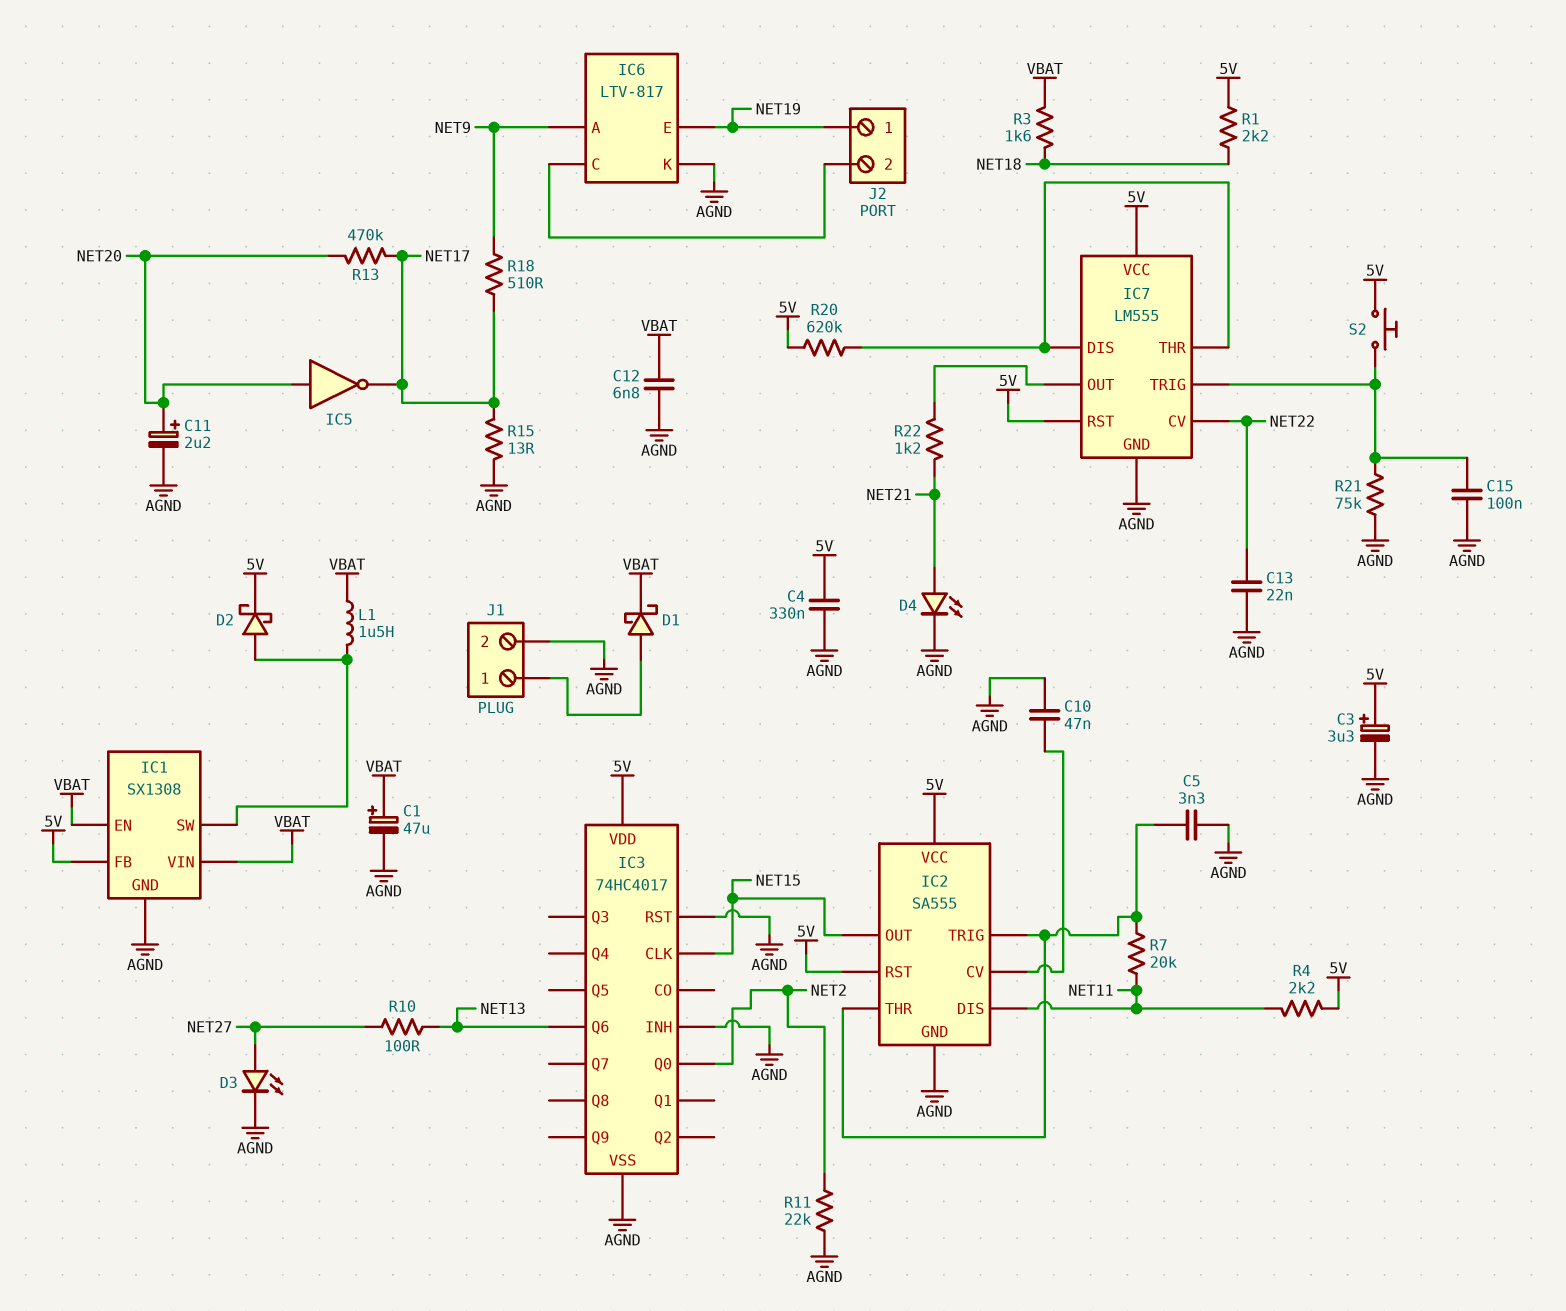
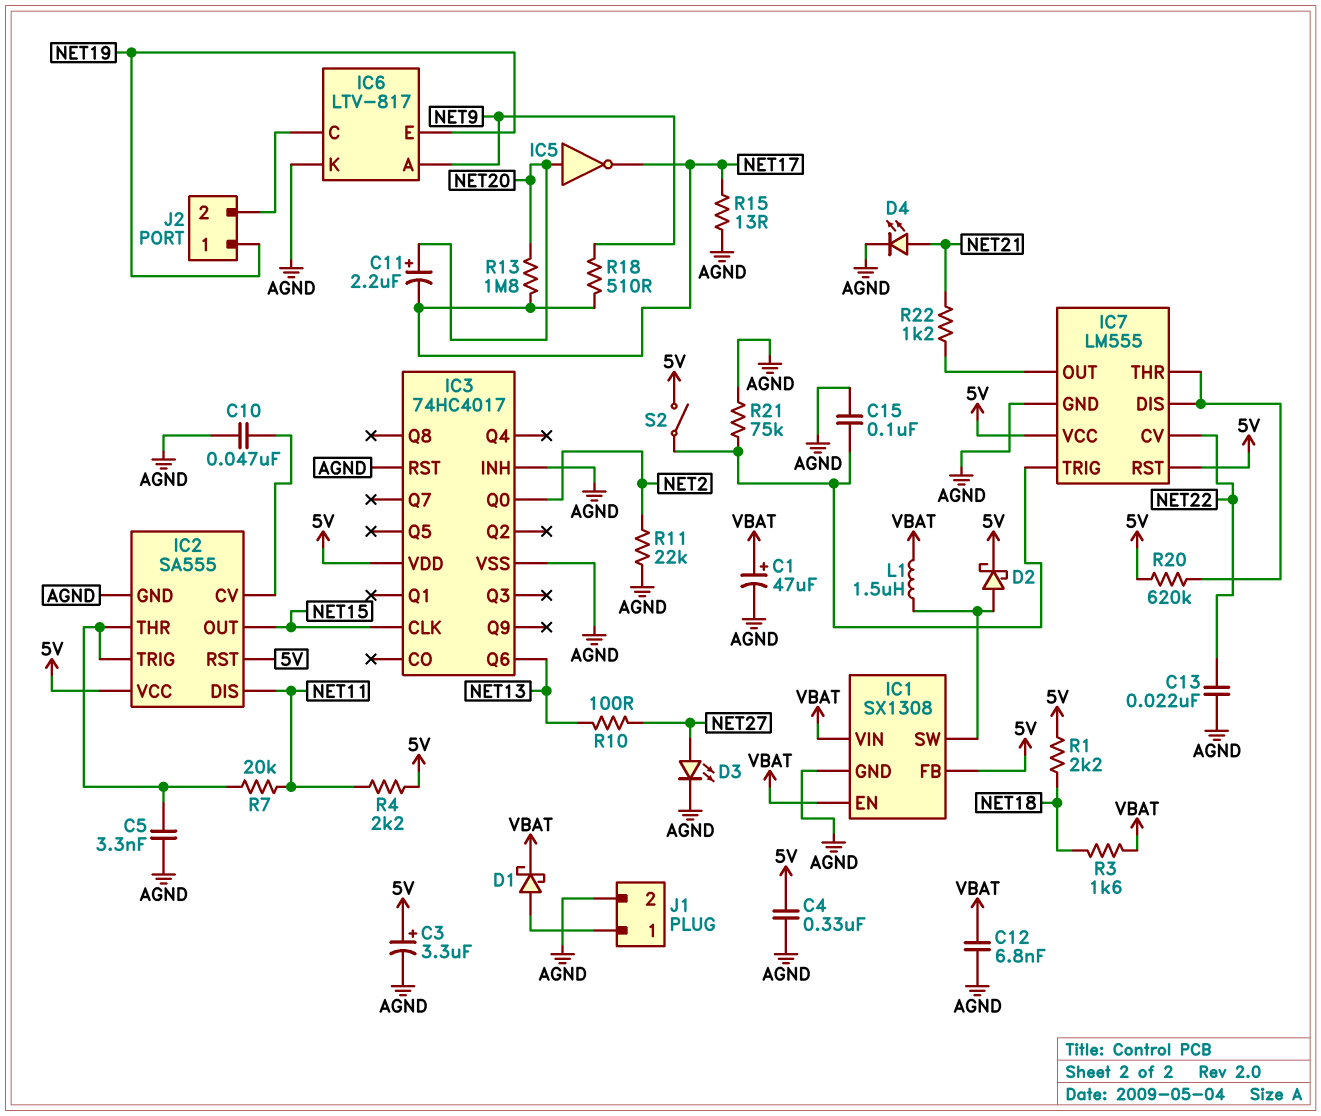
C11: 2.2uF (plus NET20, minus AGND) -> 2.2uF (plus NET20, minus NET17)
R13: 470k (NET17, NET20) -> 1.8M (NET17, NET20)
S2: button (5V, IC7/TRIG) -> switch (5V, IC7/TRIG)

